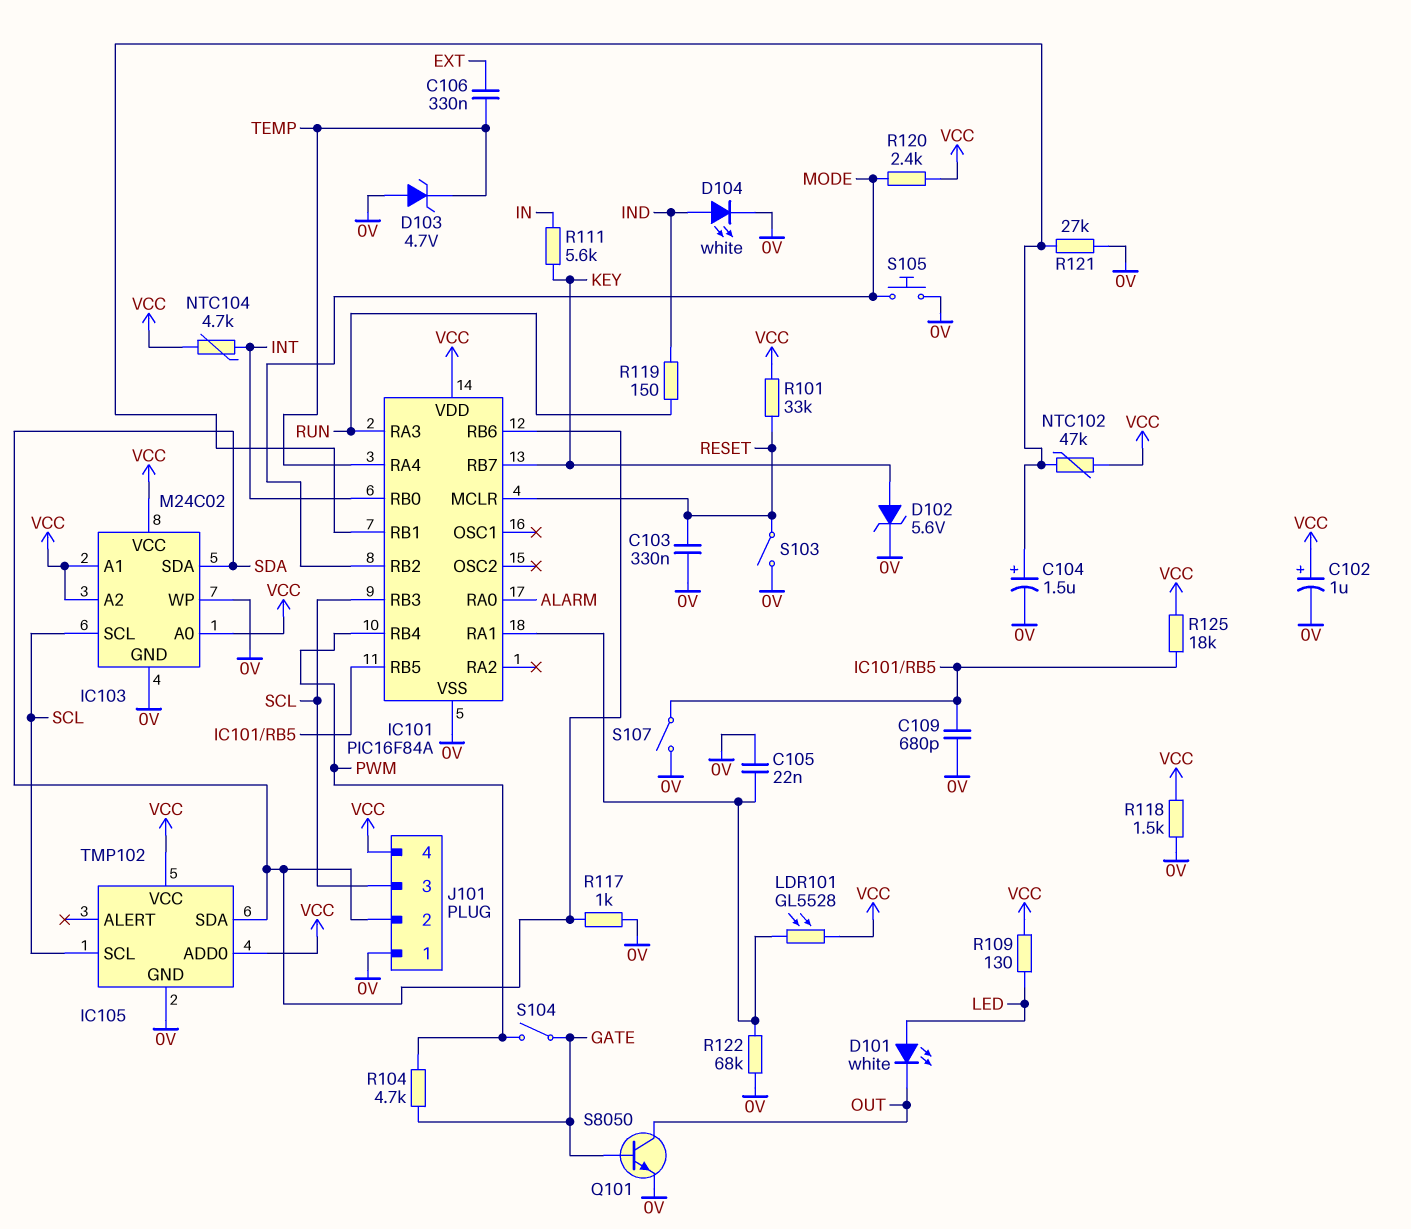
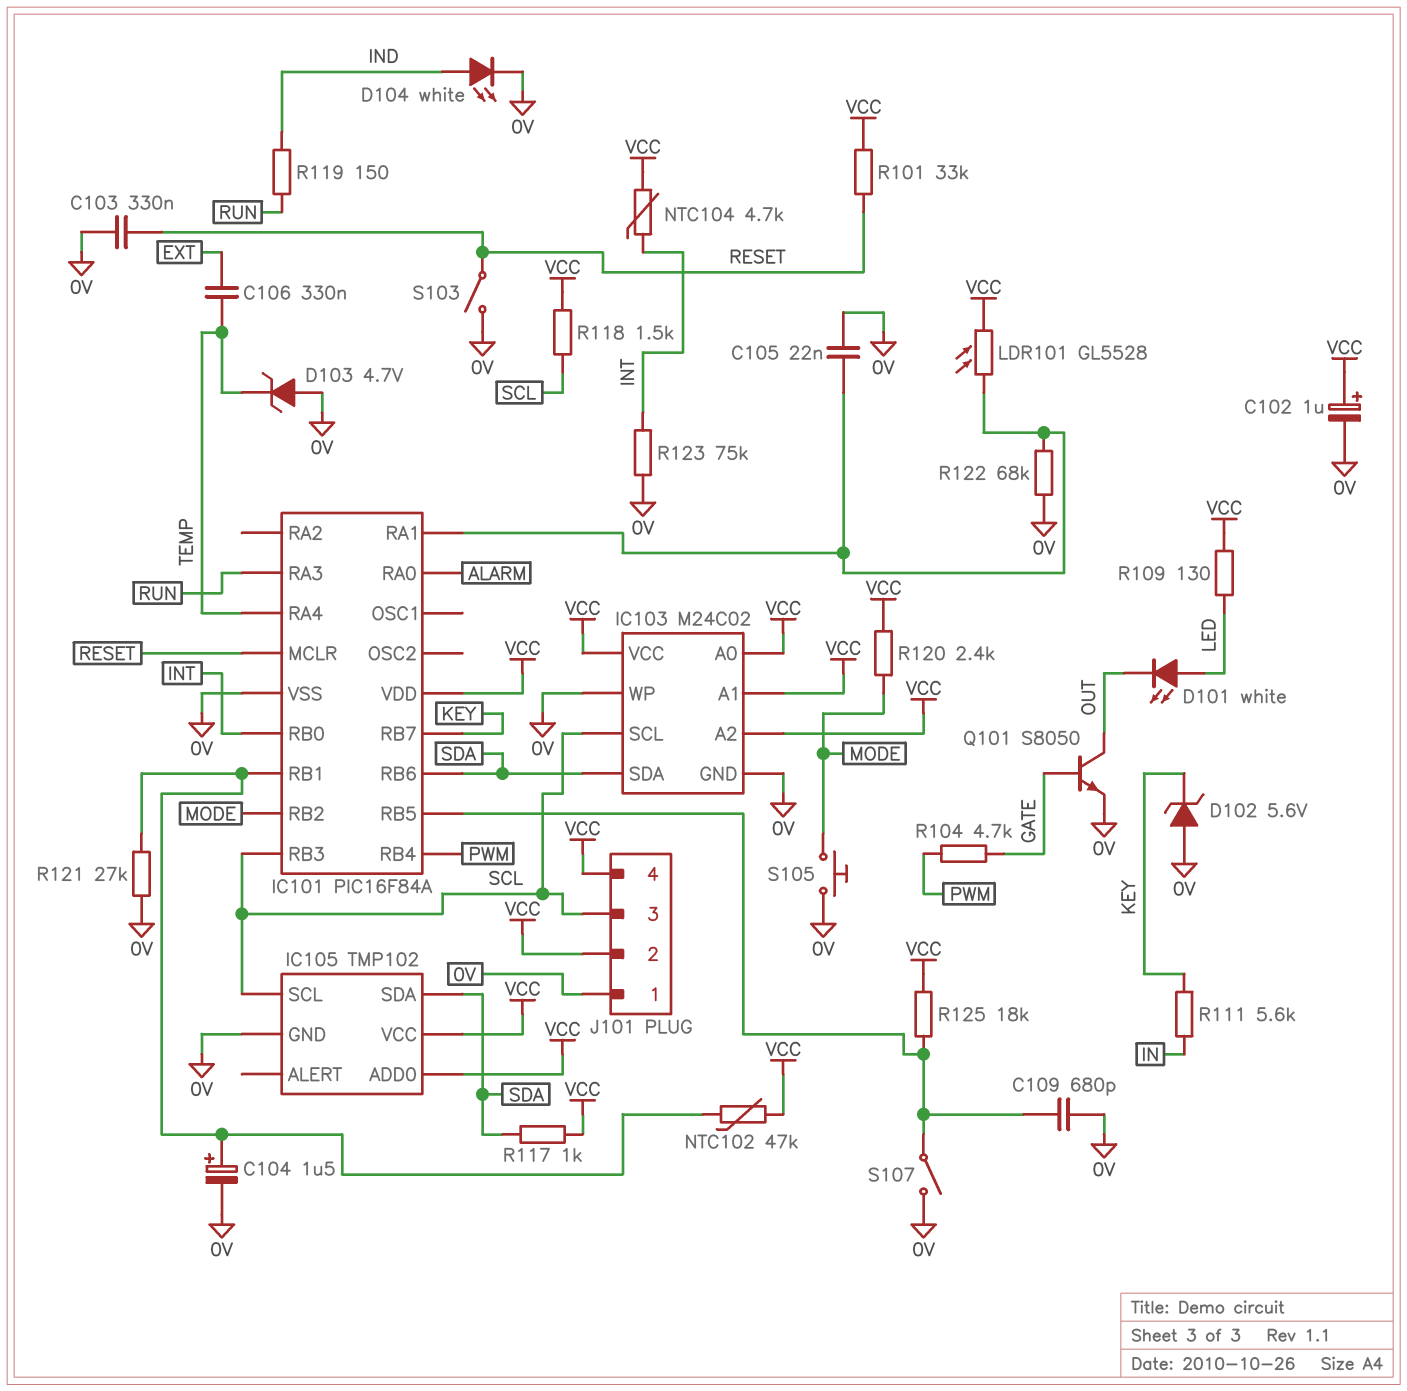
D102: zener 5.6V (A KEY, K 0V) -> zener 5.6V (A 0V, K KEY)
J101 pin 2: SDA -> VCC
R117: 1k (0V, SDA) -> 1k (SDA, VCC)
R118: 1.5k (0V, VCC) -> 1.5k (SCL, VCC)
R123: none -> 75k (0V, INT)
S104: switch (GATE, PWM) -> none

